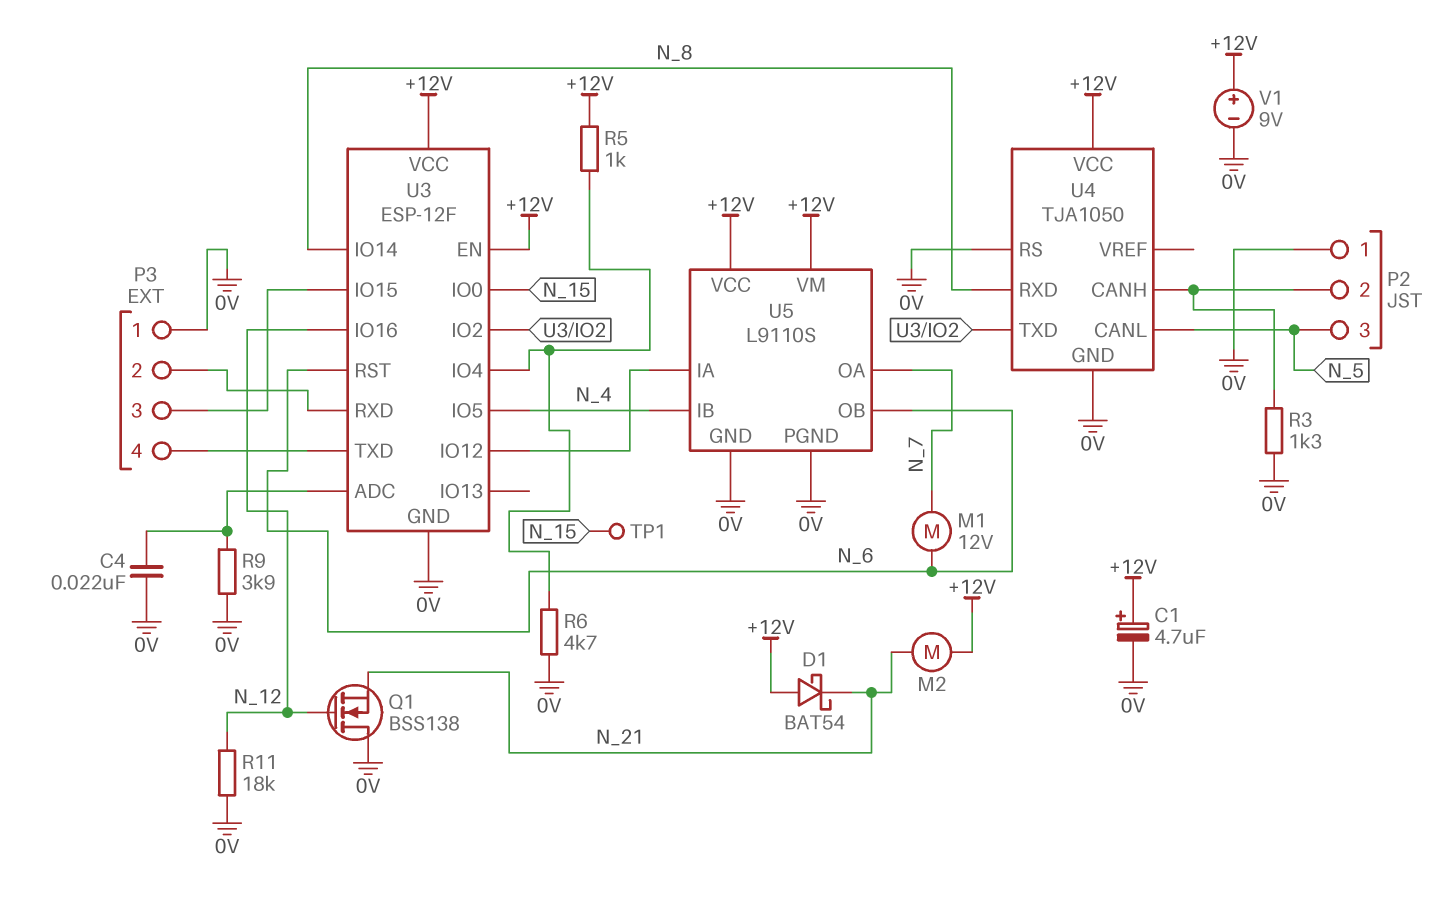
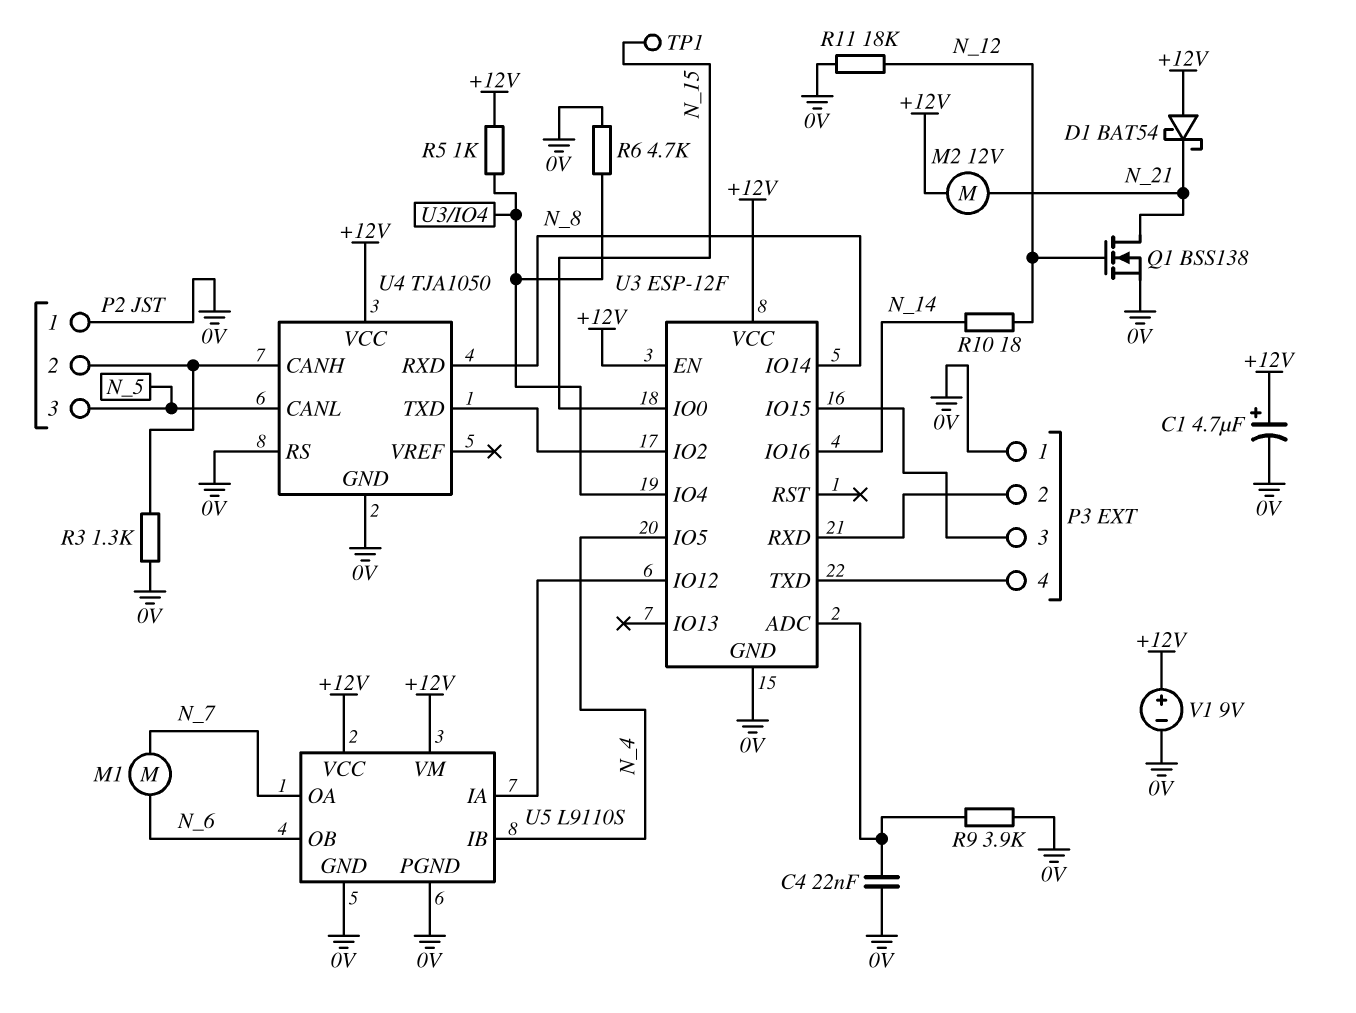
M1: motor 12V (N_6, N_7) -> motor (N_6, N_7)
M2: motor (+12V, N_21) -> motor 12V (+12V, N_21)
Q1: NMOS BSS138 (G N_12, D 0V, S N_21) -> NMOS BSS138 (G N_12, D N_21, S 0V)
R10: none -> 18 (N_12, N_14)
U3 pin IO16: N_12 -> N_14
U3 pin RST: N_6 -> none

